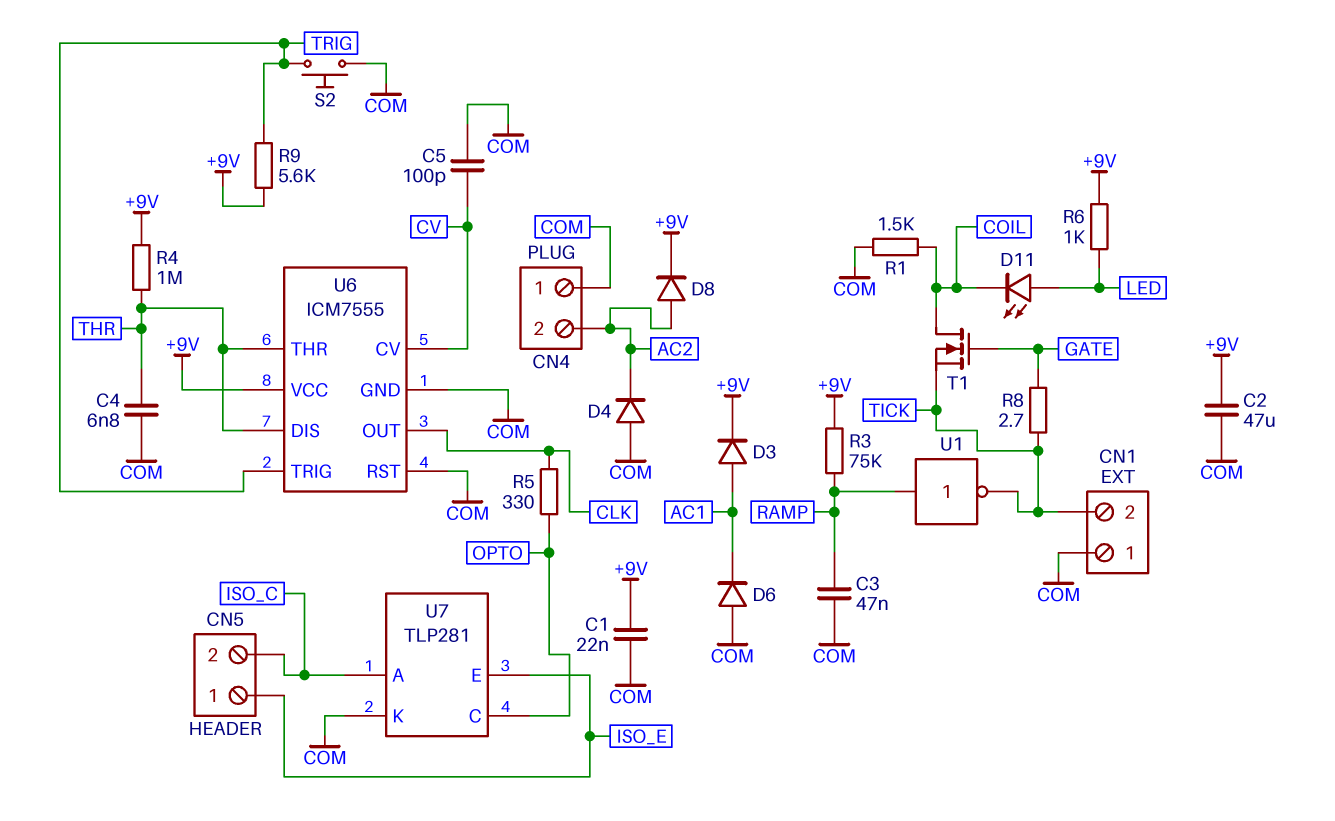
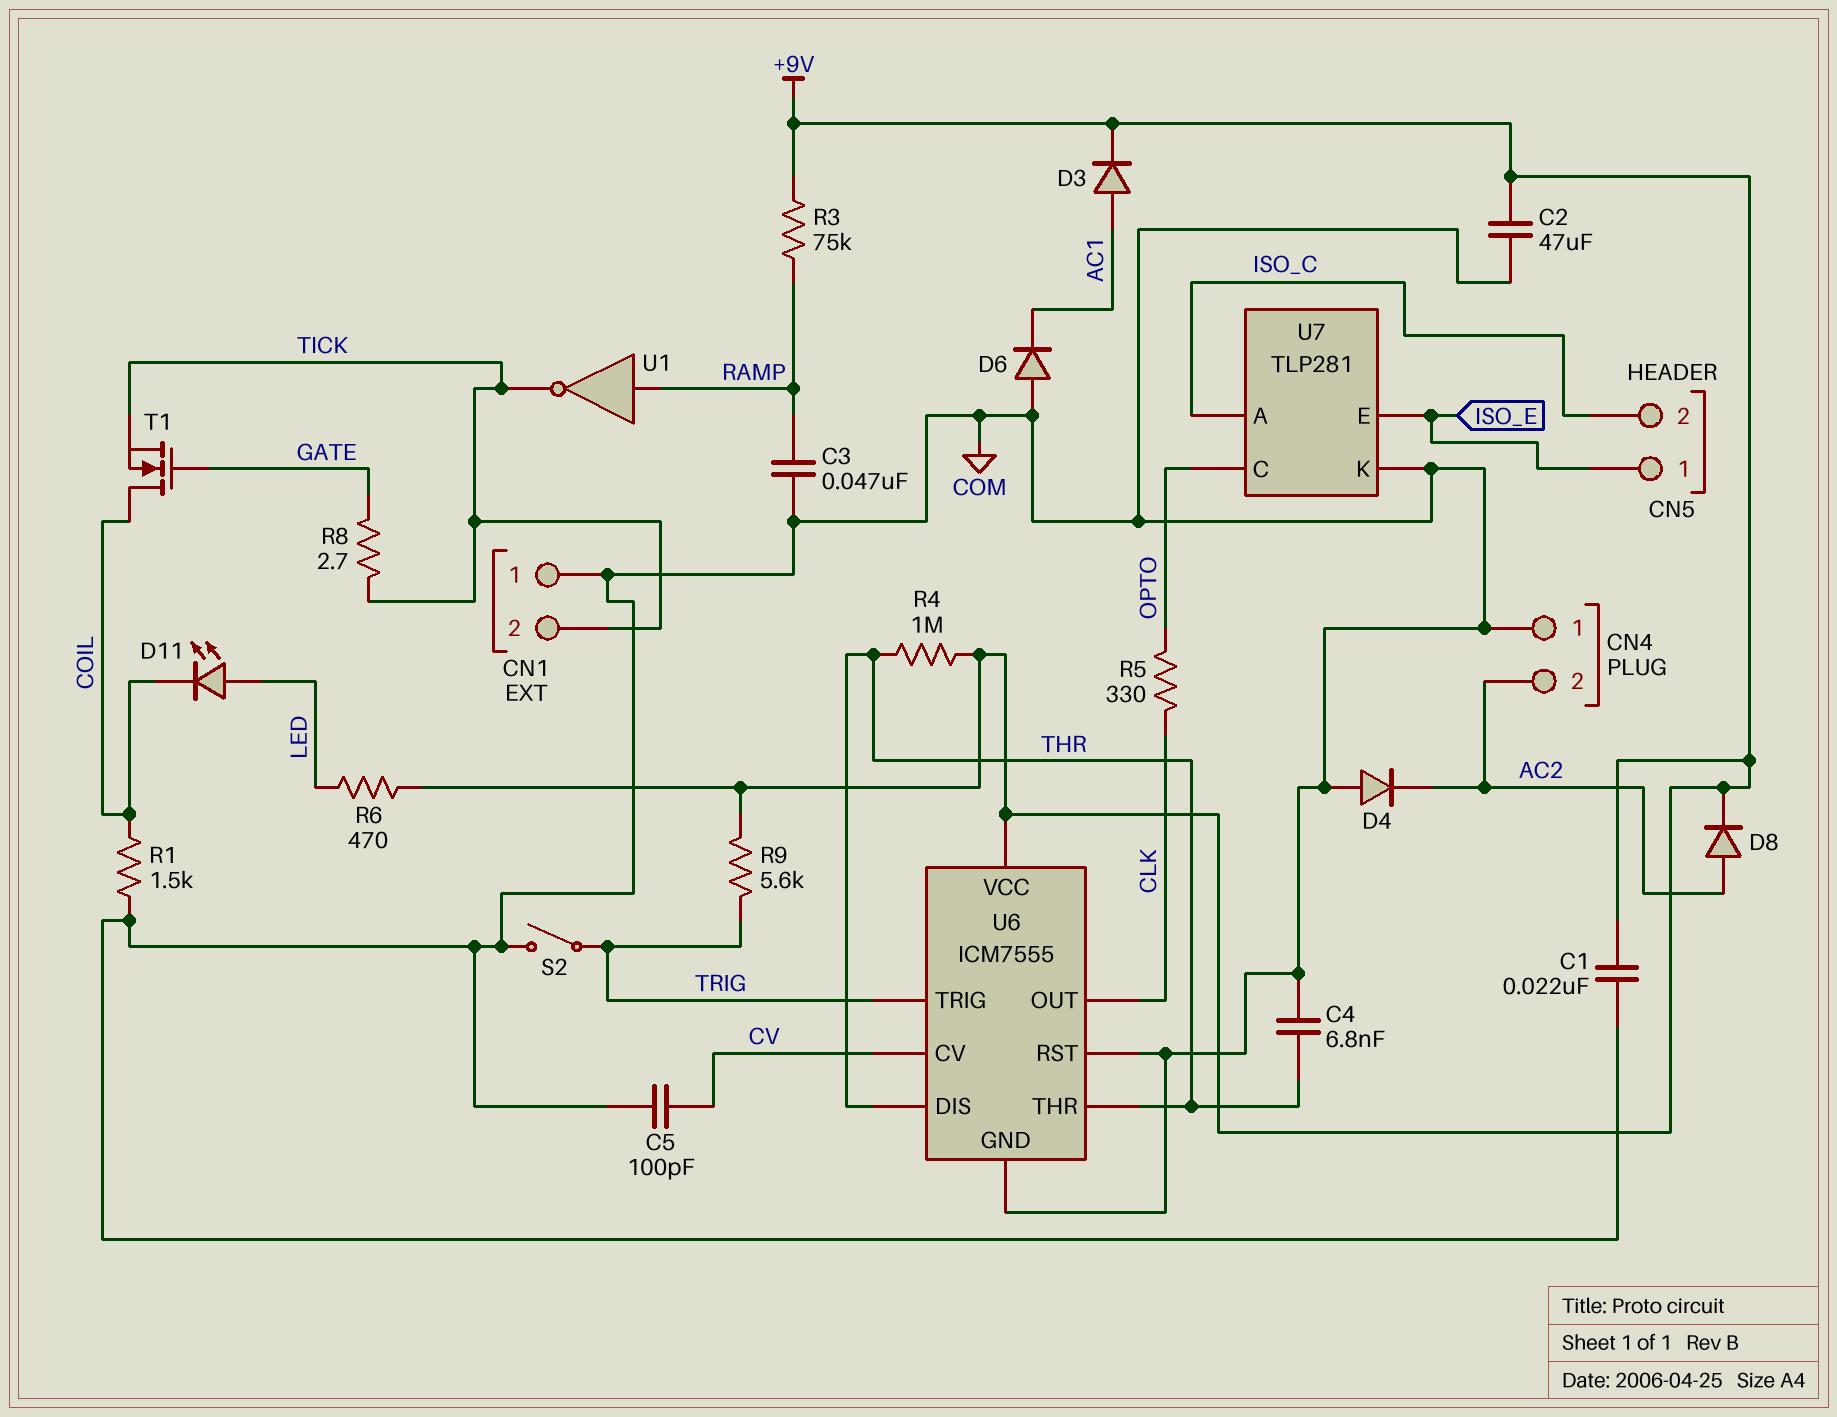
R6: 1k (+9V, LED) -> 470 (+9V, LED)
S2: button (COM, TRIG) -> switch (COM, TRIG)

